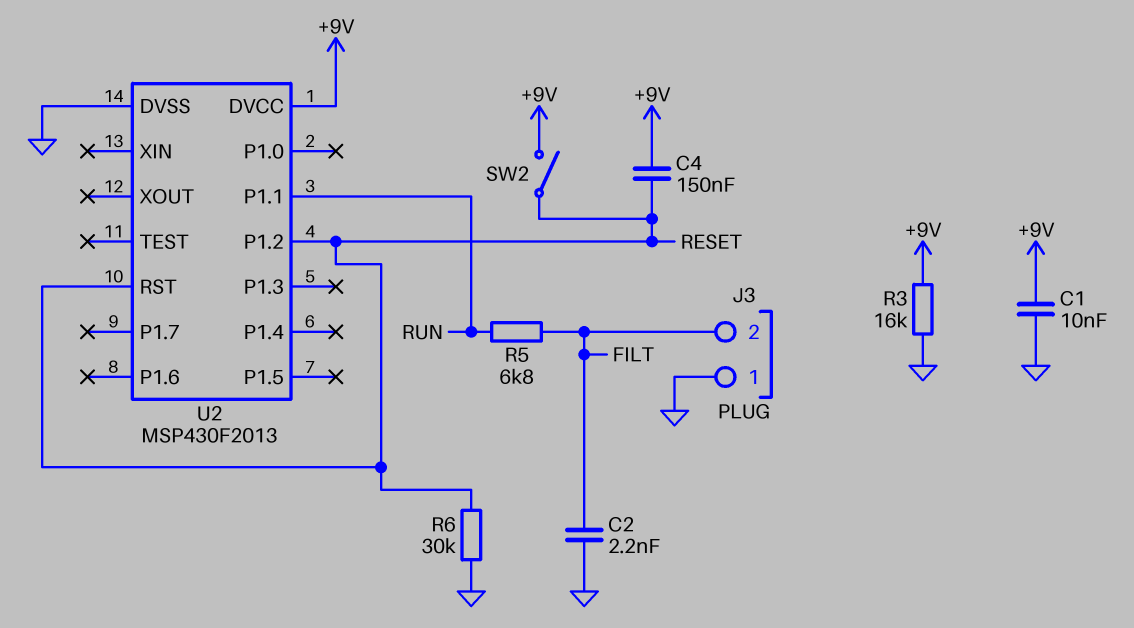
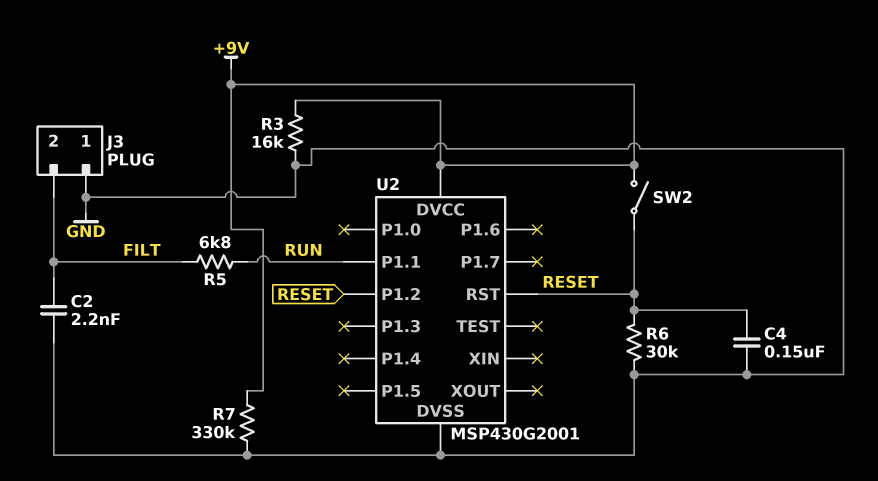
C1: 10nF (+9V, GND) -> none
C4: 150nF (+9V, RESET) -> 150nF (GND, RESET)
R7: none -> 330k (+9V, GND)
U2: MSP430F2013 -> MSP430G2001

